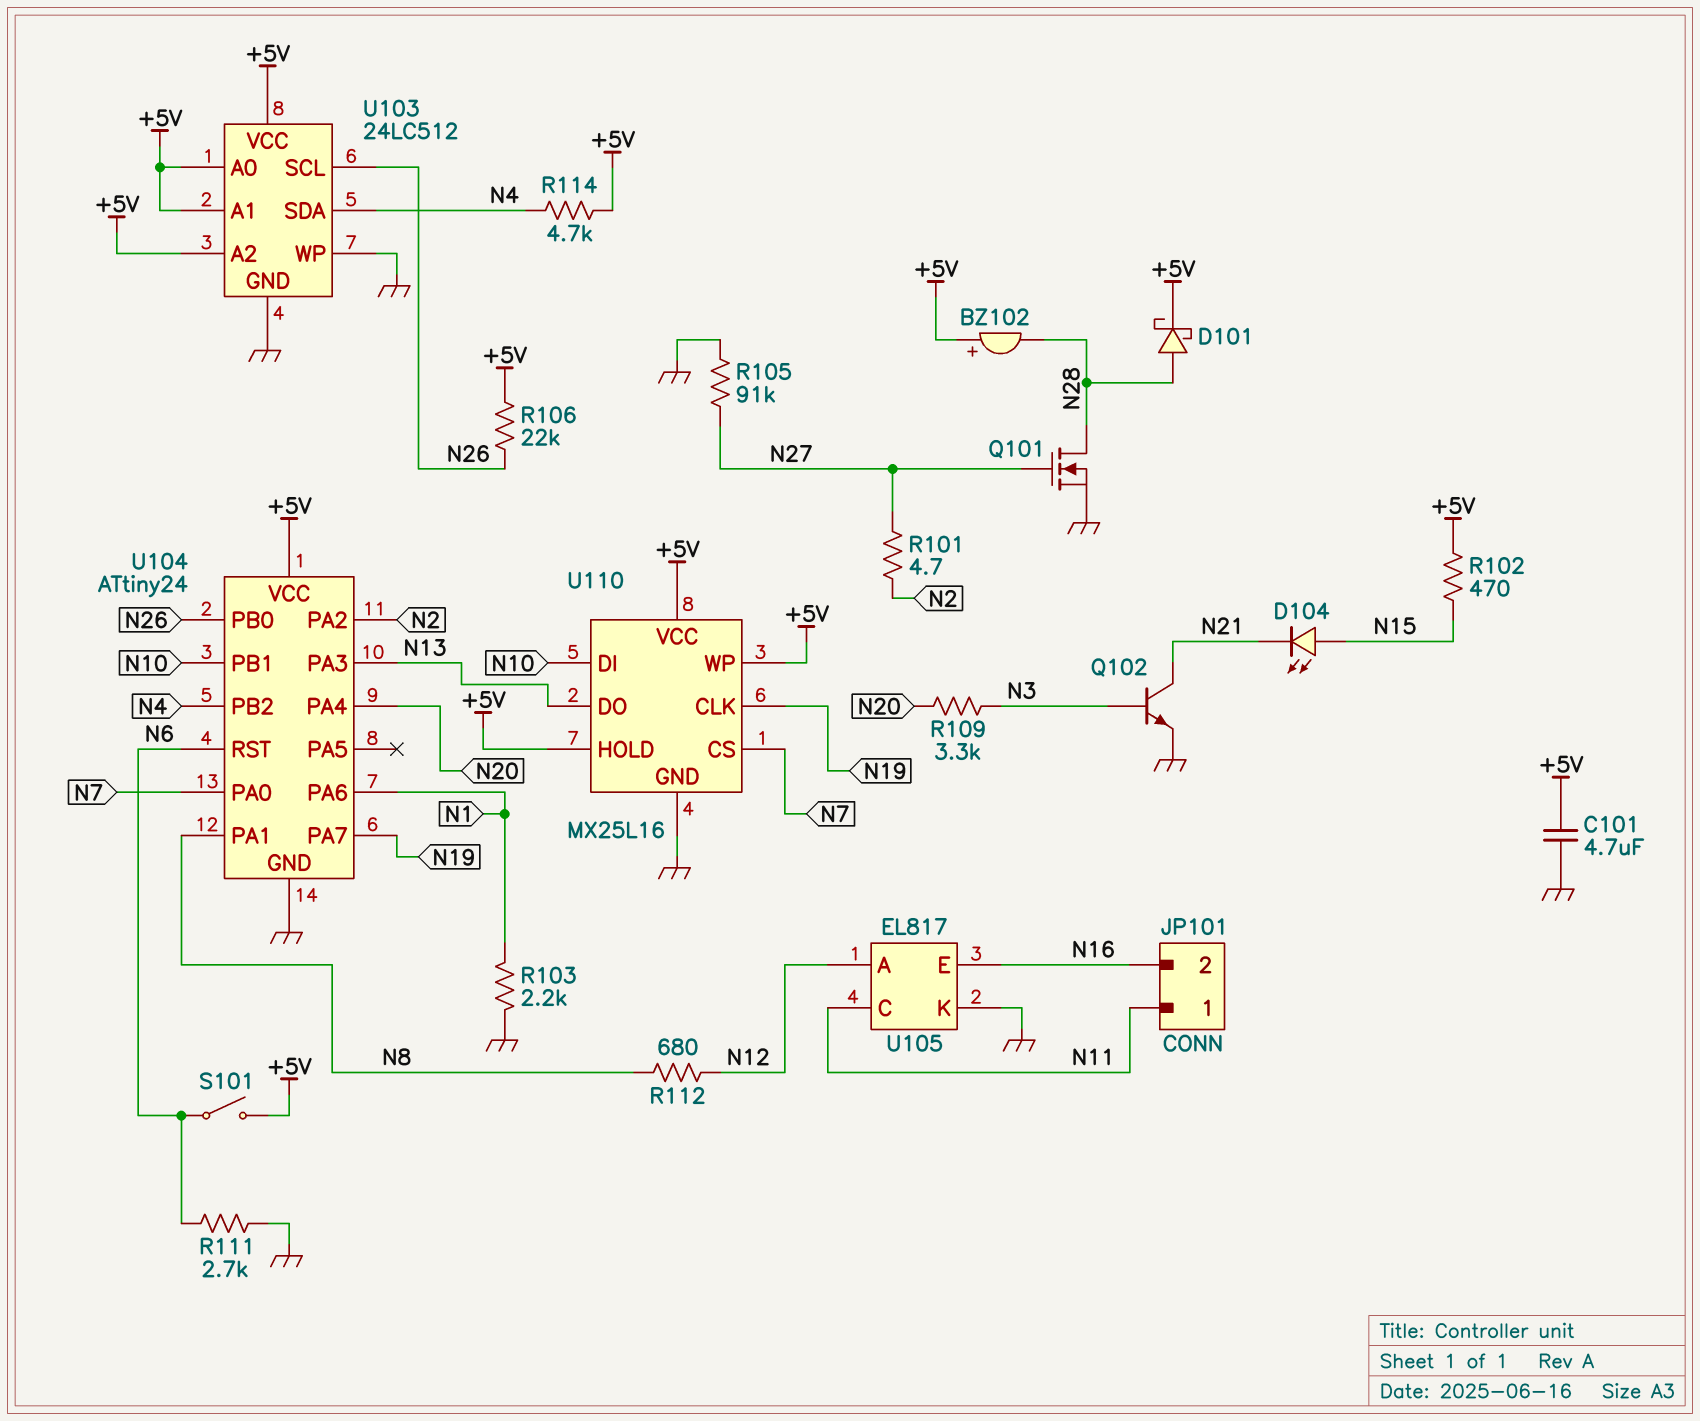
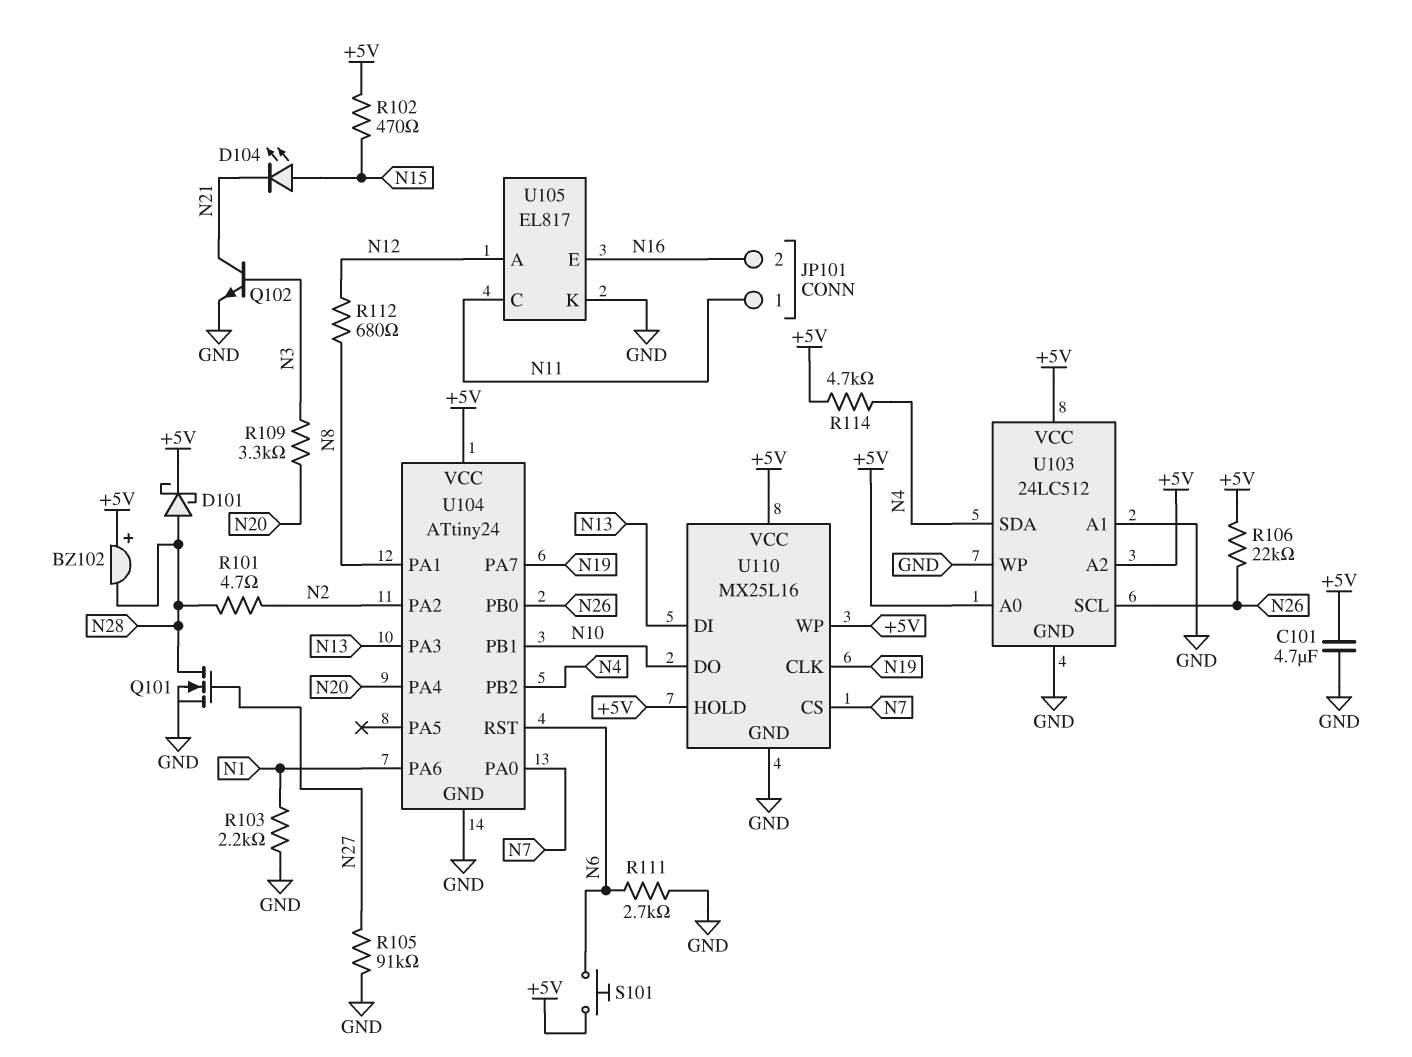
R101: 4.7 (N2, N27) -> 4.7 (N2, N28)
S101: switch (+5V, N6) -> button (+5V, N6)
U103 pin A1: +5V -> GND
U110 pin DI: N10 -> N13
U110 pin DO: N13 -> N10

